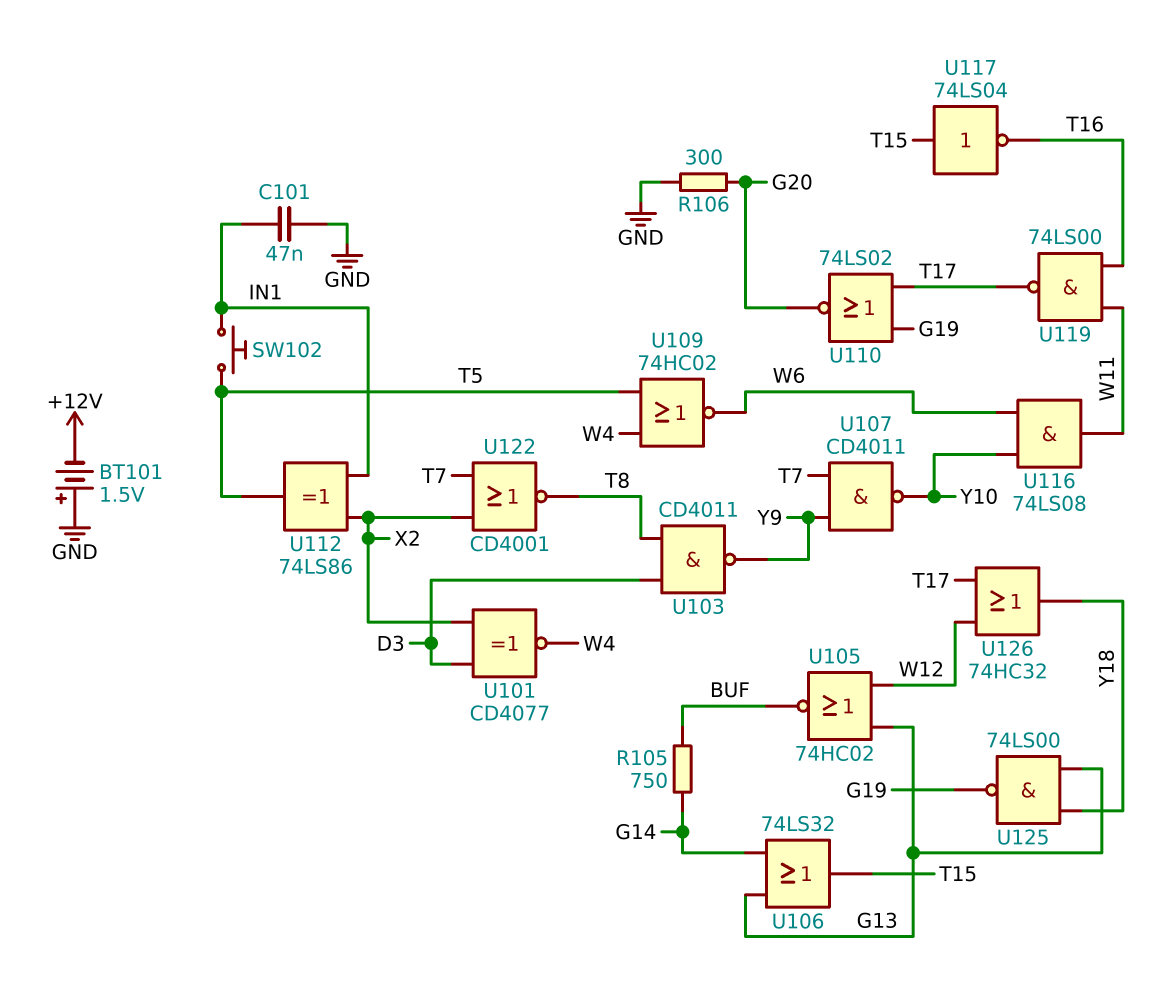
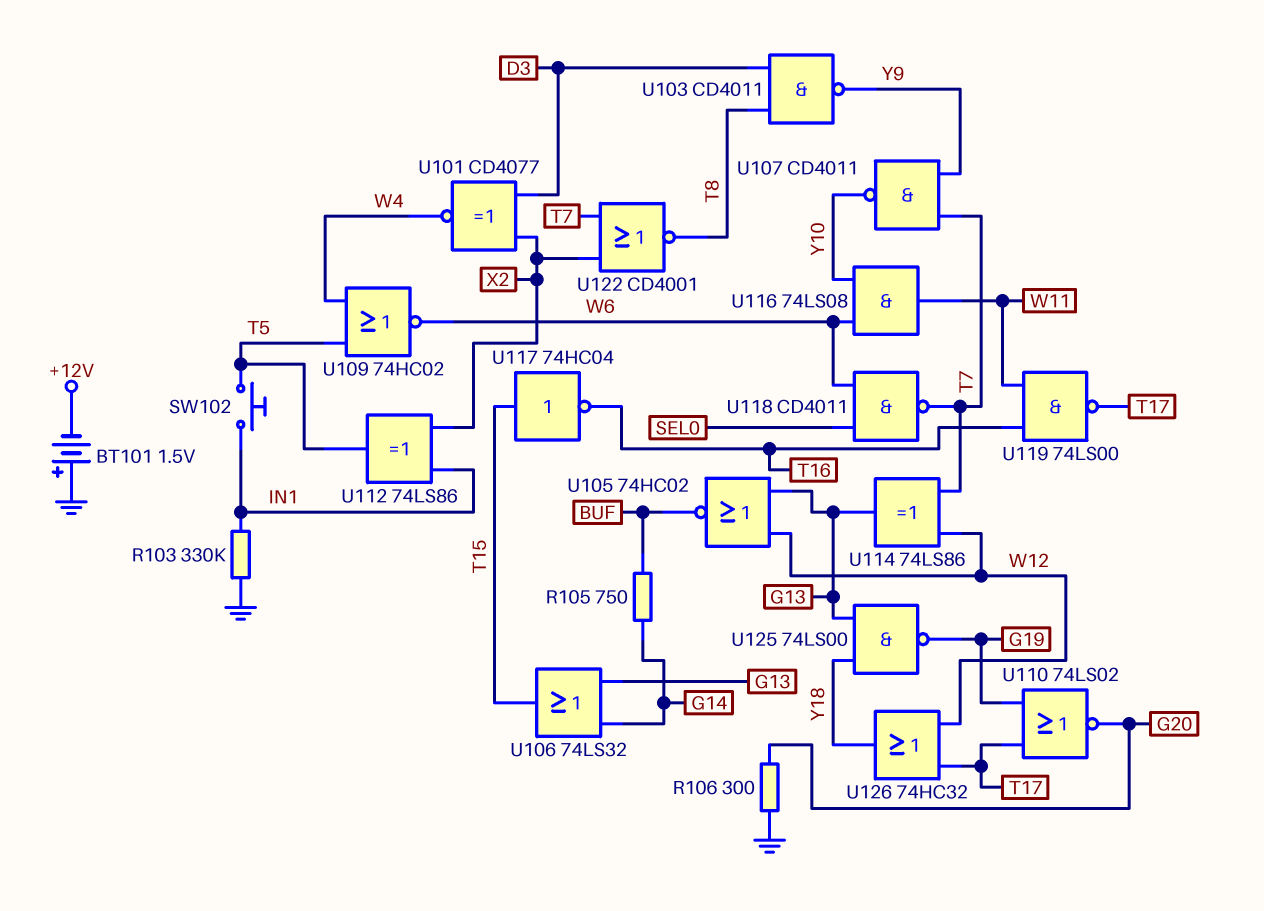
C101: 47nF (GND, IN1) -> none
R103: none -> 330k (GND, IN1)
U114: none -> XOR 74LS86 (in T7, in W12, out G13)
U117: NOT 74LS04 (in T15, out T16) -> NOT 74HC04 (in T15, out T16)
U118: none -> NAND CD4011 (in SEL0, in W6, out T7)

